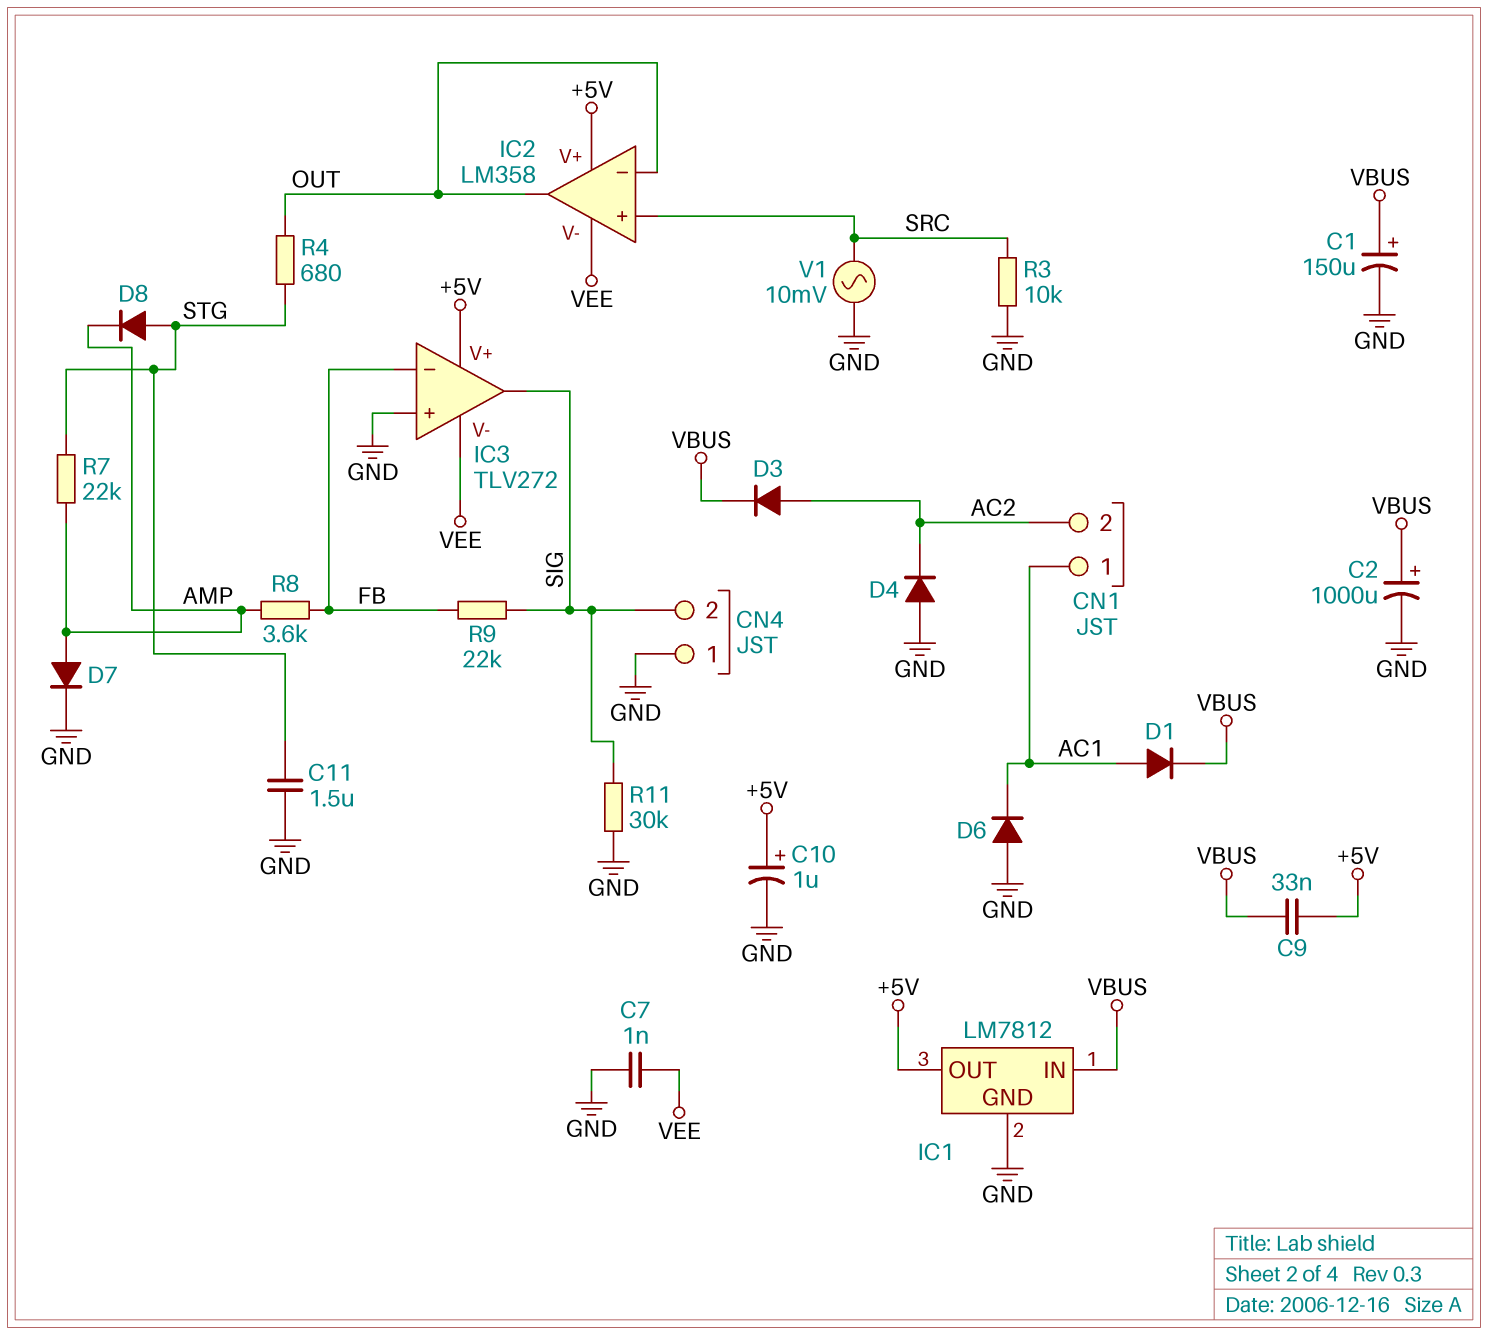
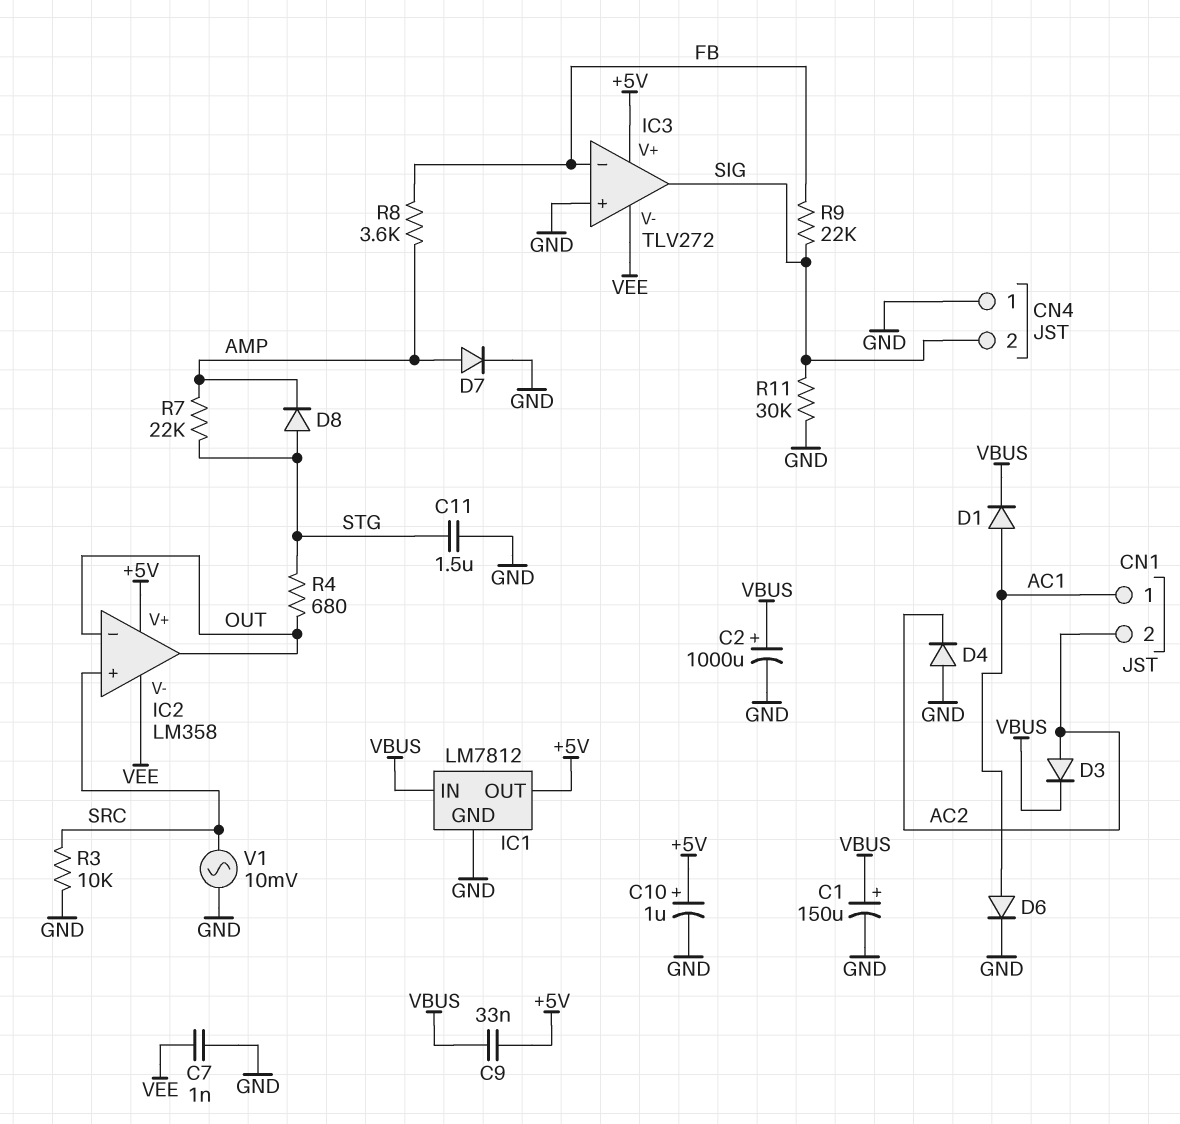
D6: diode (A GND, K AC1) -> diode (A AC1, K GND)

